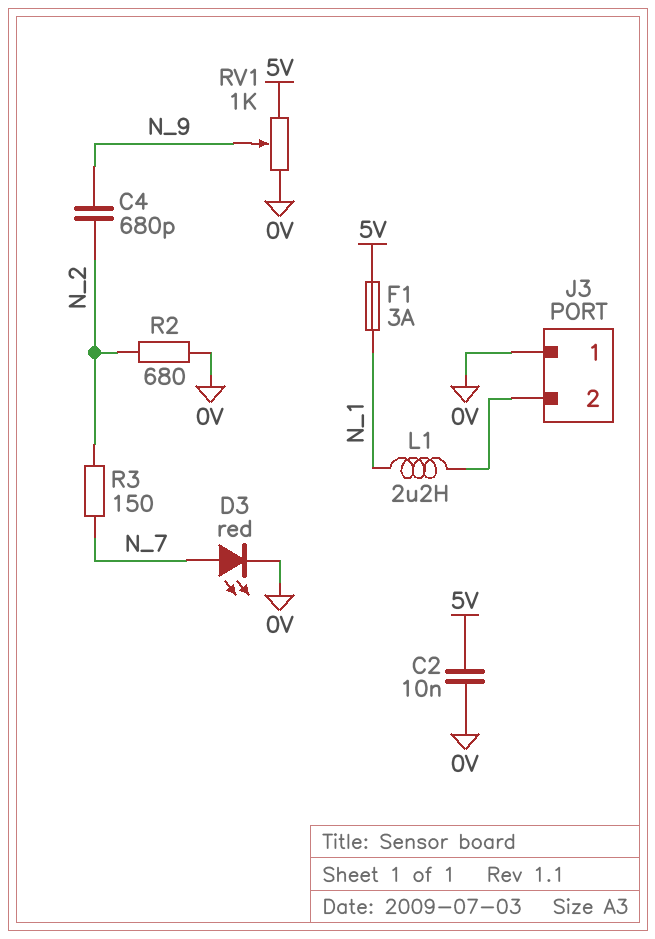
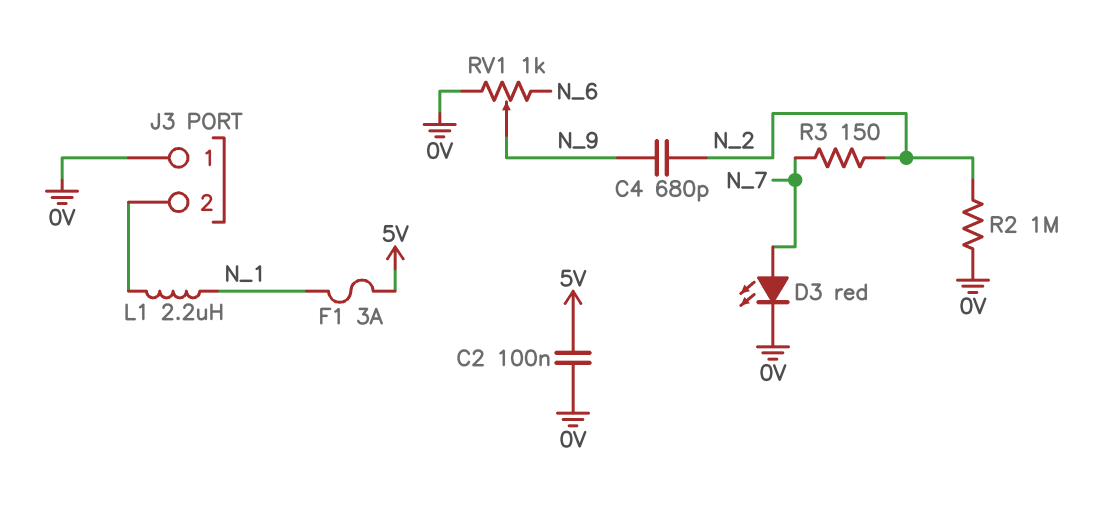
C2: 10nF (0V, 5V) -> 100nF (0V, 5V)
R2: 680 (0V, N_2) -> 1M (0V, N_2)
RV1: 1k (0V, 5V, wiper N_9) -> 1k (0V, N_6, wiper N_9)

